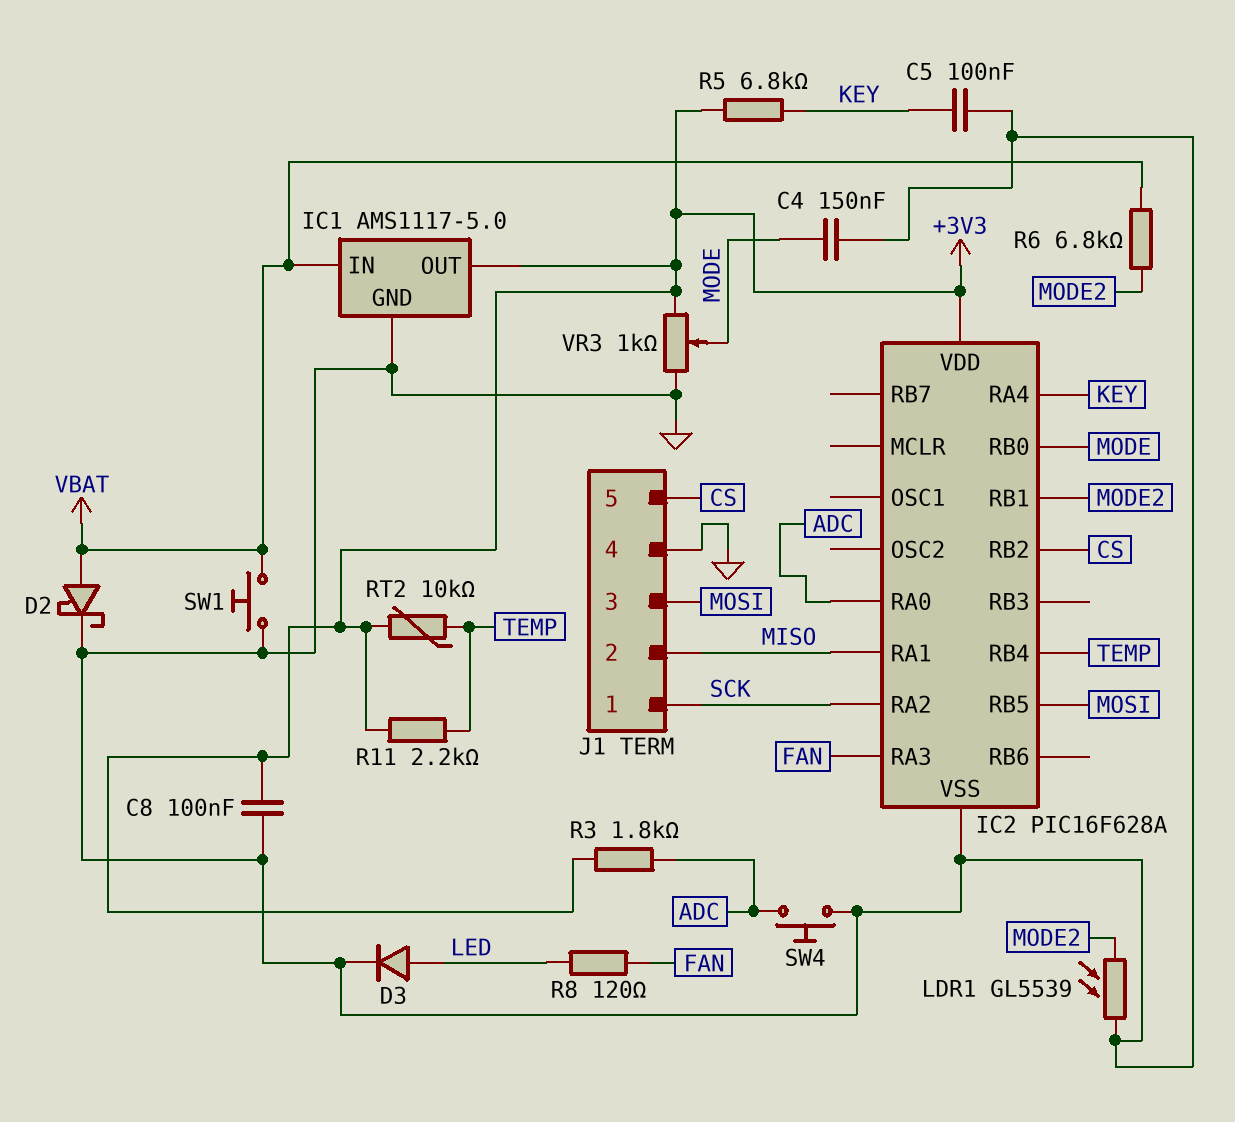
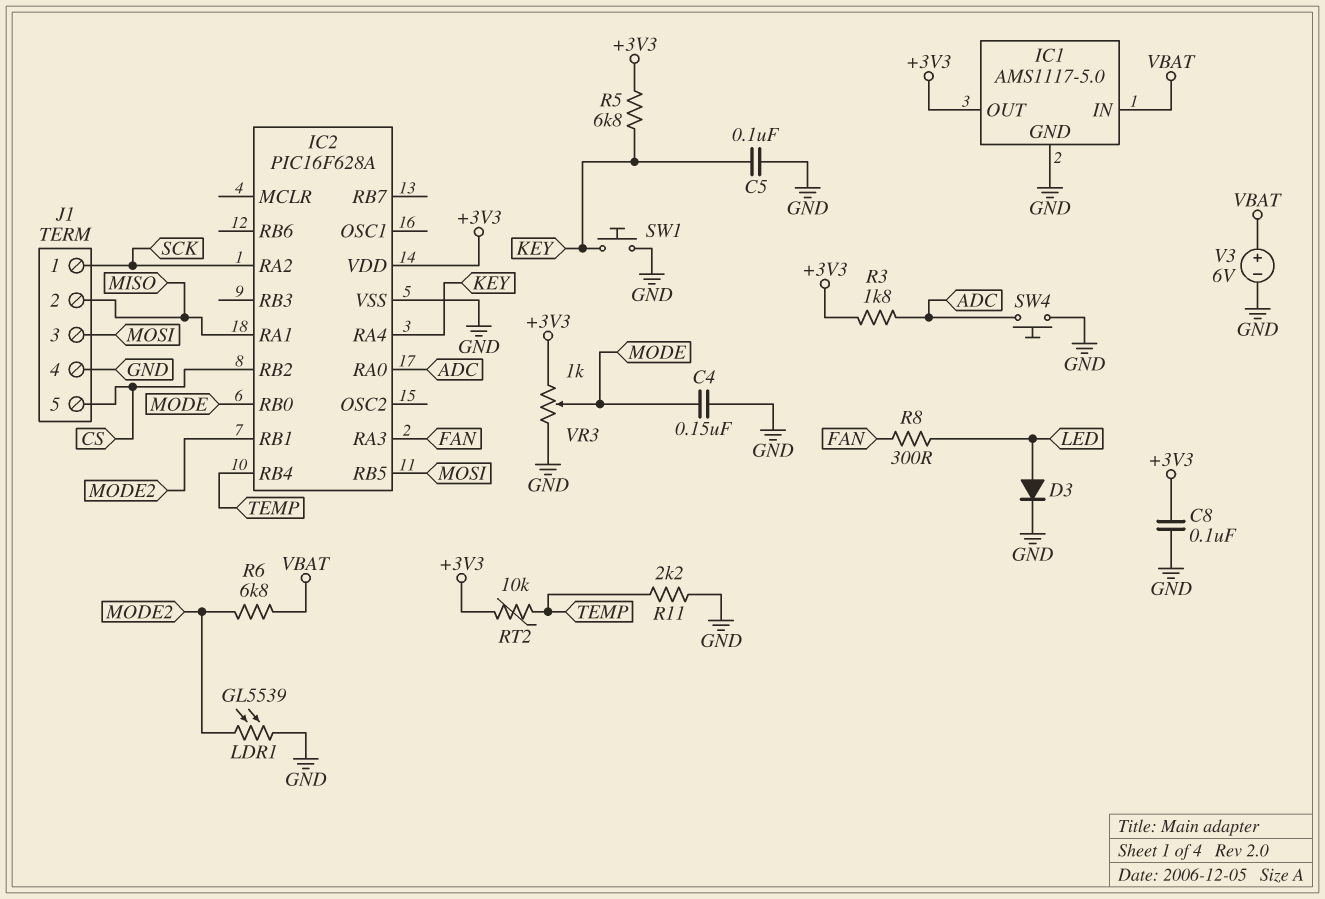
D2: schottky (A VBAT, K GND) -> none
R8: 120 (FAN, LED) -> 300 (FAN, LED)
R11: 2.2k (+3V3, TEMP) -> 2.2k (GND, TEMP)
SW1: button (GND, VBAT) -> button (GND, KEY)
V3: none -> 6V (plus VBAT, minus GND)

